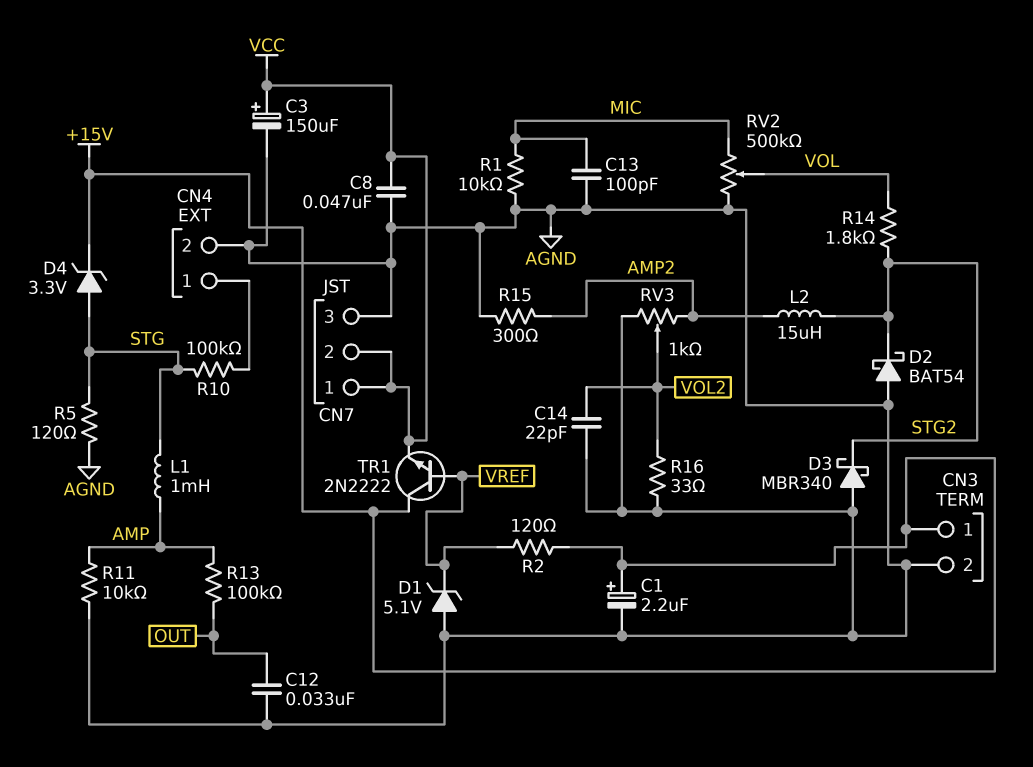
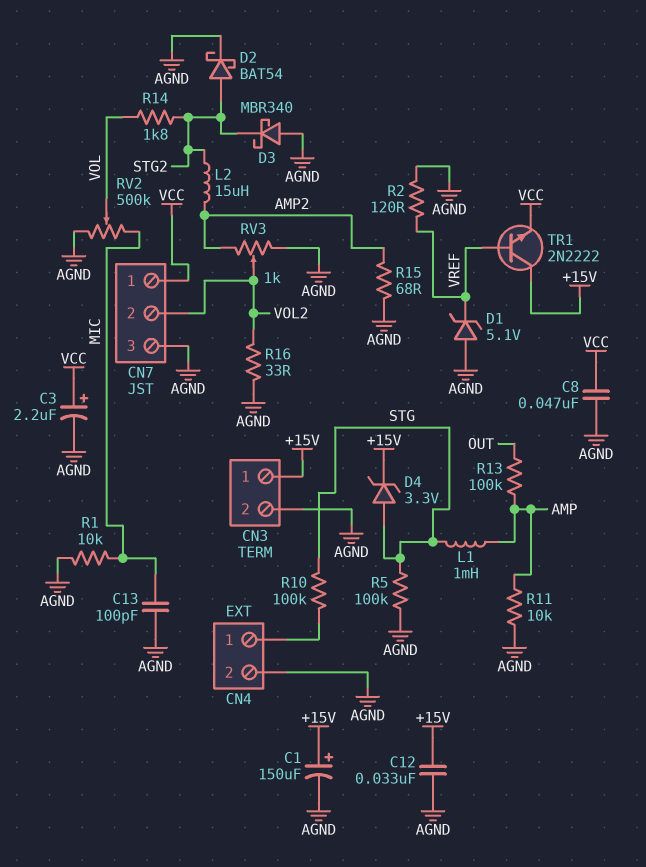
C1: 2.2uF (plus +15V, minus AGND) -> 150uF (plus +15V, minus AGND)
C3: 150uF (plus VCC, minus AGND) -> 2.2uF (plus VCC, minus AGND)
C12: 33nF (AGND, OUT) -> 33nF (+15V, AGND)
C14: 22pF (AGND, VOL2) -> none
CN7 pin 2: VCC -> VOL2
D2: schottky BAT54 (A AGND, K STG2) -> schottky BAT54 (A STG2, K AGND)
R2: 120 (+15V, VREF) -> 120 (AGND, VREF)
R5: 120 (AGND, STG) -> 100k (AGND, STG)
R15: 300 (AGND, AMP2) -> 68 (AGND, AMP2)

